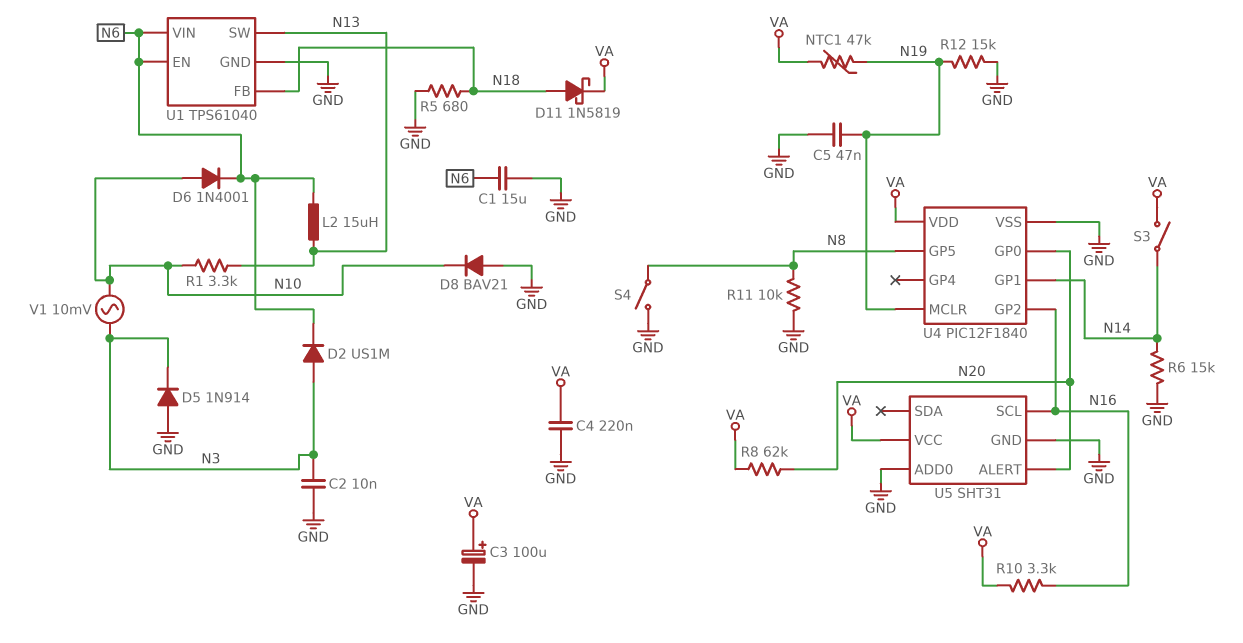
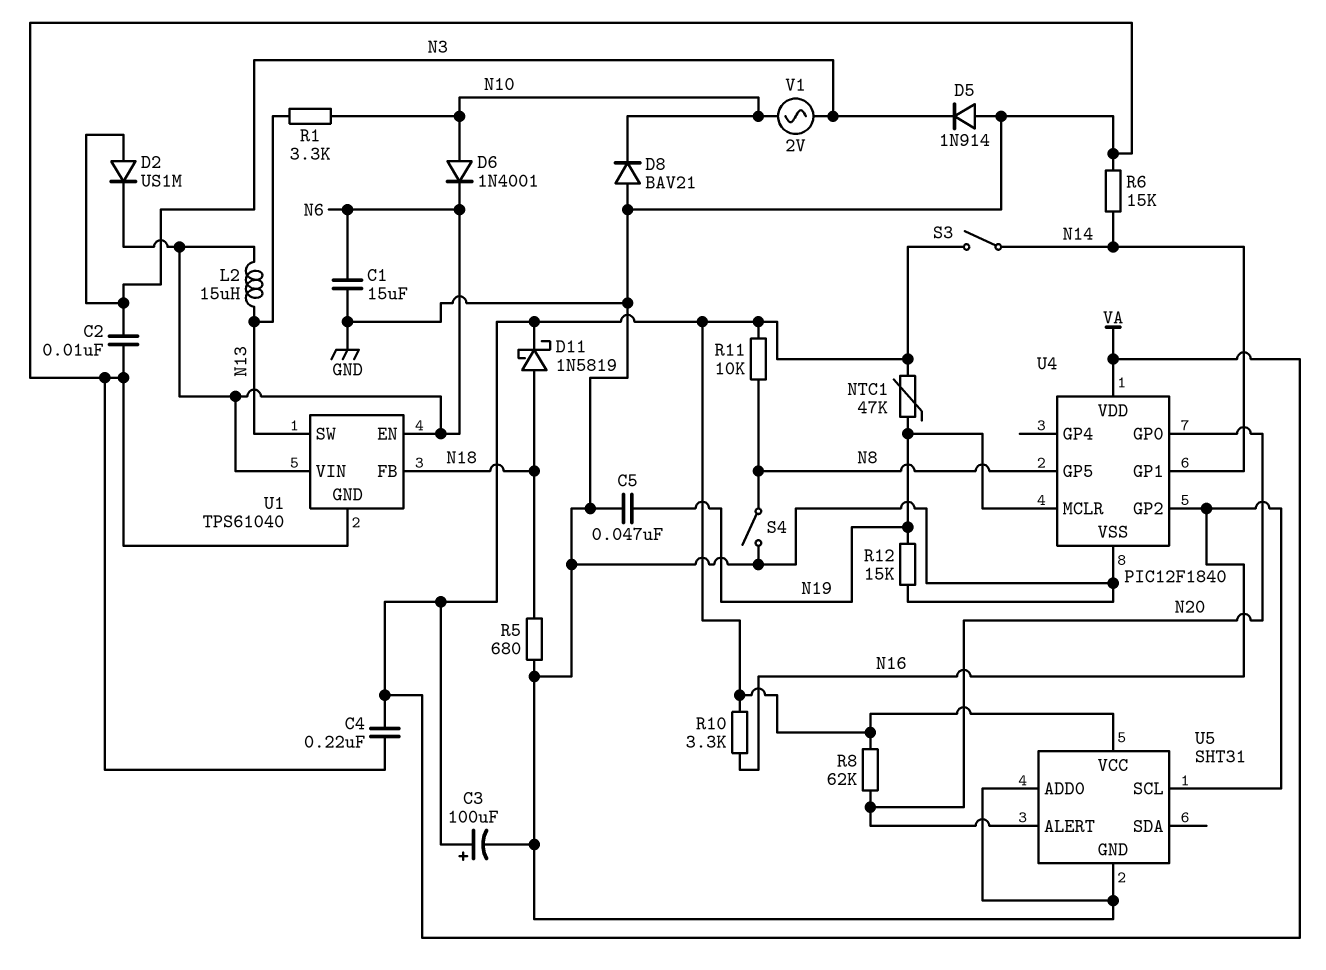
R11: 10k (GND, N8) -> 10k (N8, VA)
V1: AC 10mV (N3, N10) -> AC 2V (N3, N10)

